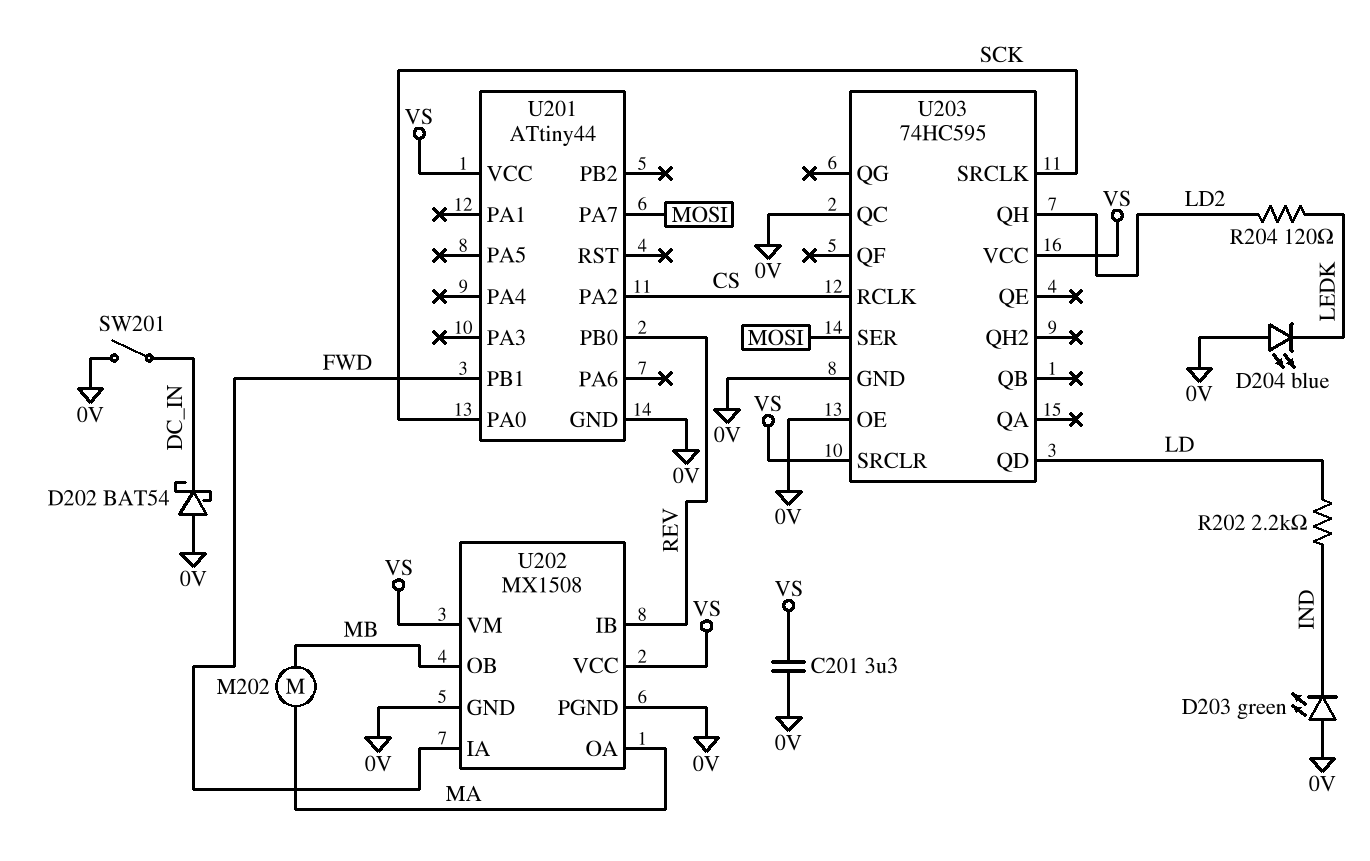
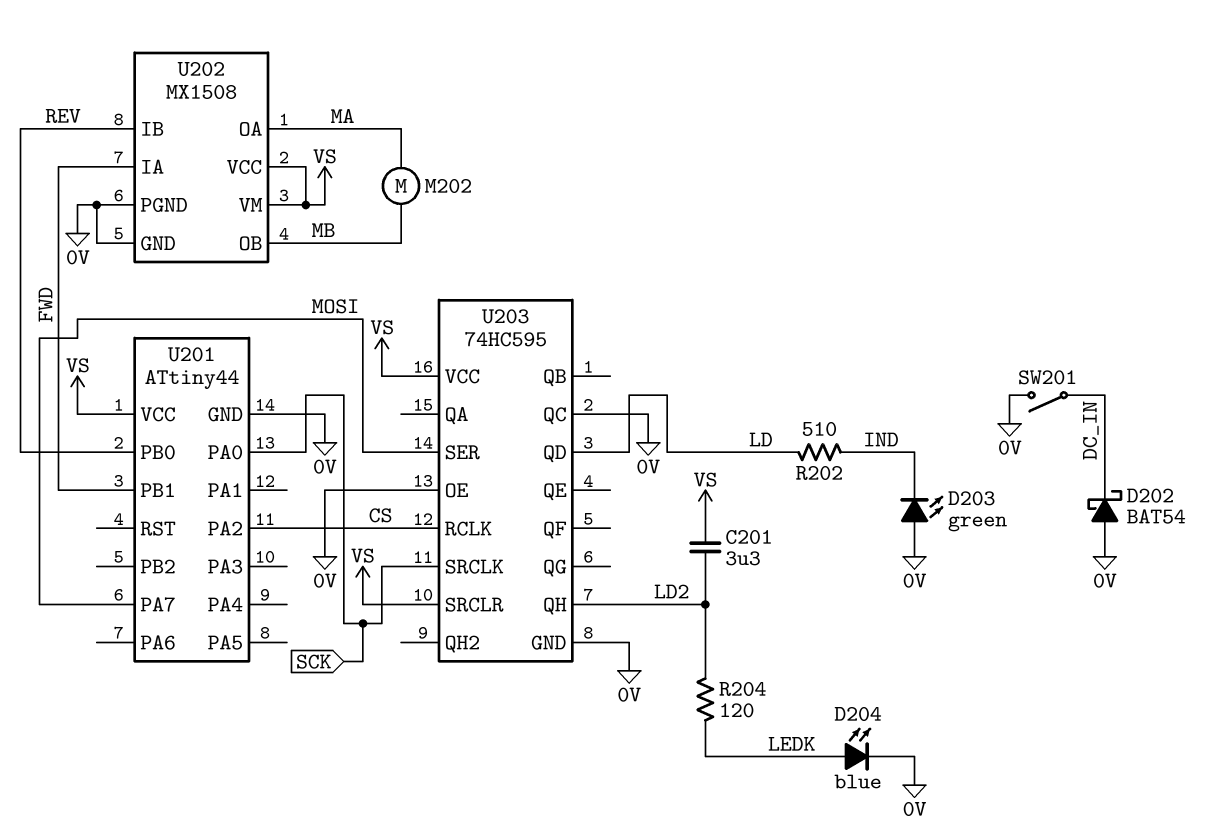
C201: 3.3uF (0V, VS) -> 3.3uF (LD2, VS)
D204: LED blue (A 0V, K LEDK) -> LED blue (A LEDK, K 0V)
R202: 2.2k (IND, LD) -> 510 (IND, LD)

